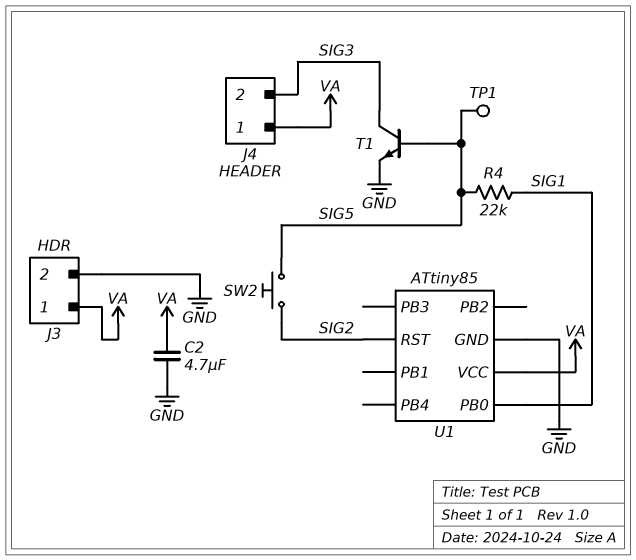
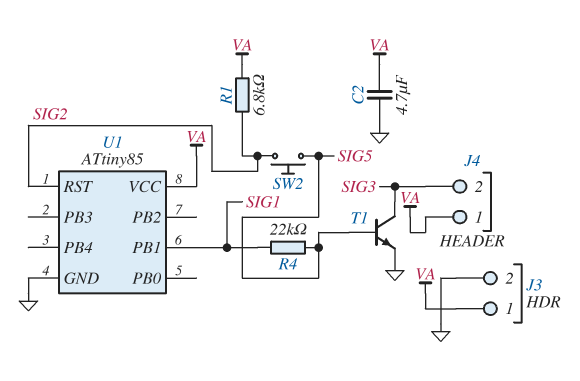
R1: none -> 6.8k (SIG2, VA)
TP1: test point (SIG5) -> none
U1 pin PB0: SIG1 -> none
U1 pin PB1: none -> SIG1

